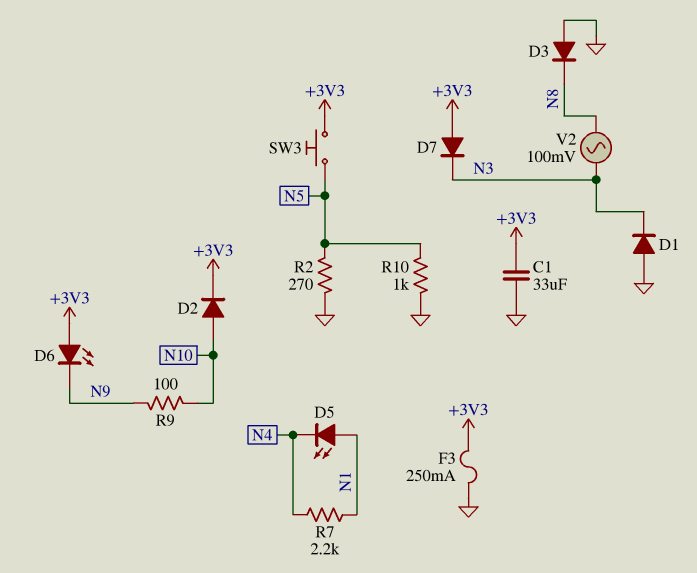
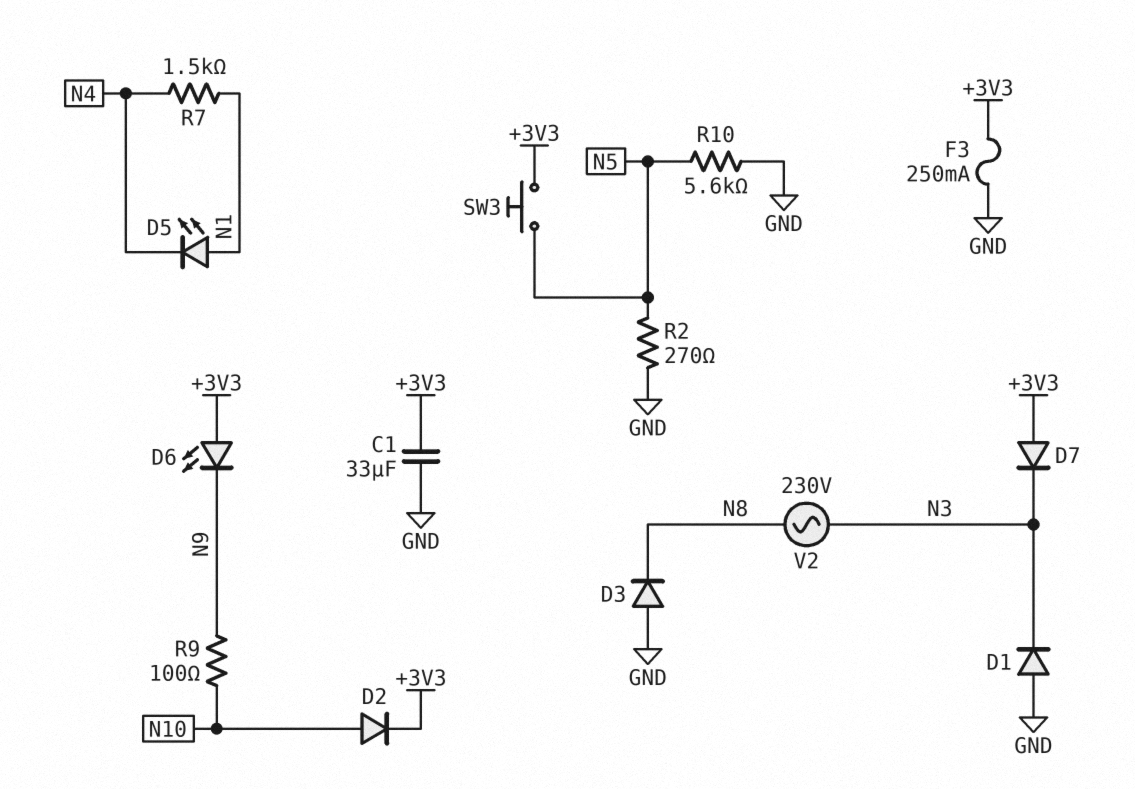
R7: 2.2k (N1, N4) -> 1.5k (N1, N4)
R10: 1k (GND, N5) -> 5.6k (GND, N5)
V2: AC 100mV (N3, N8) -> AC 230V (N3, N8)

